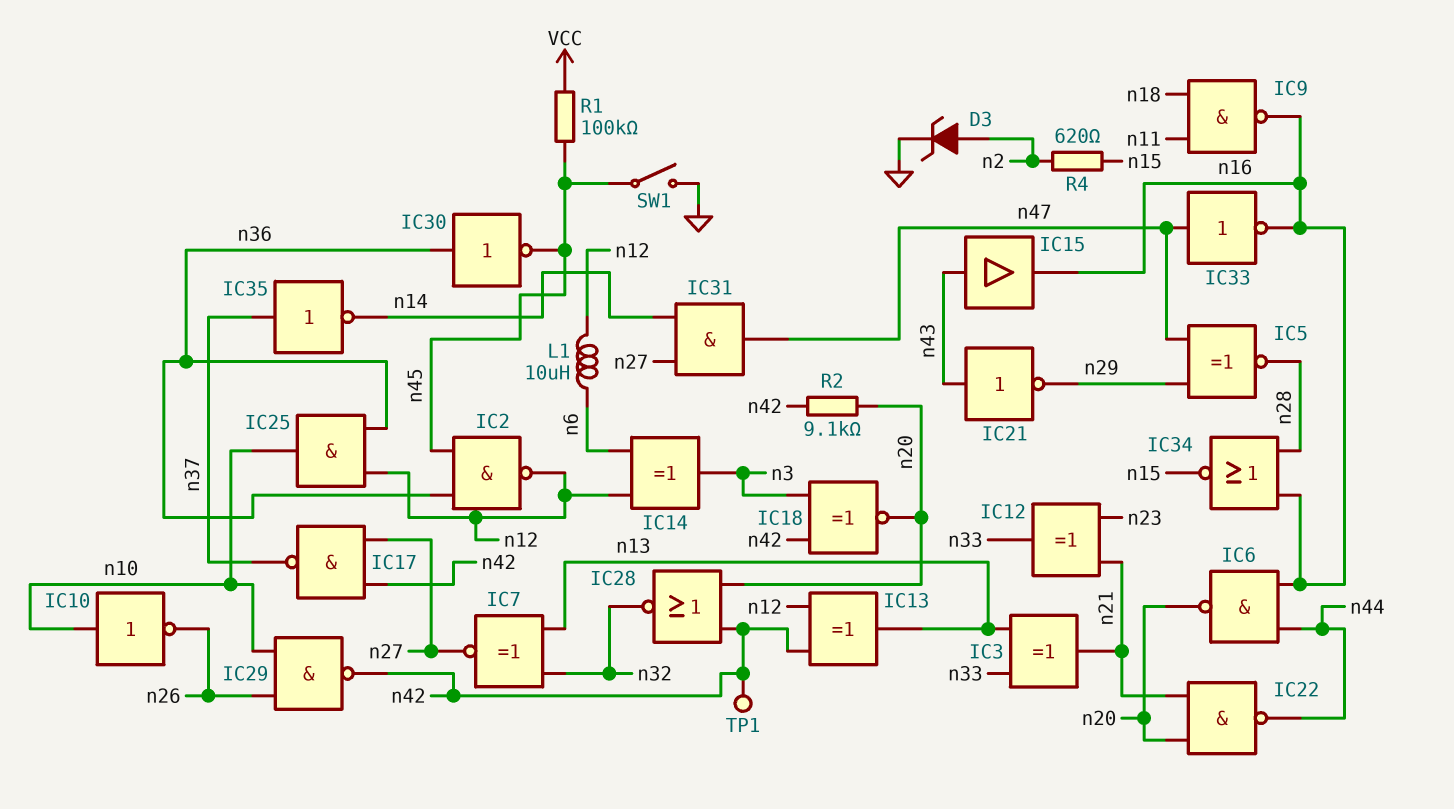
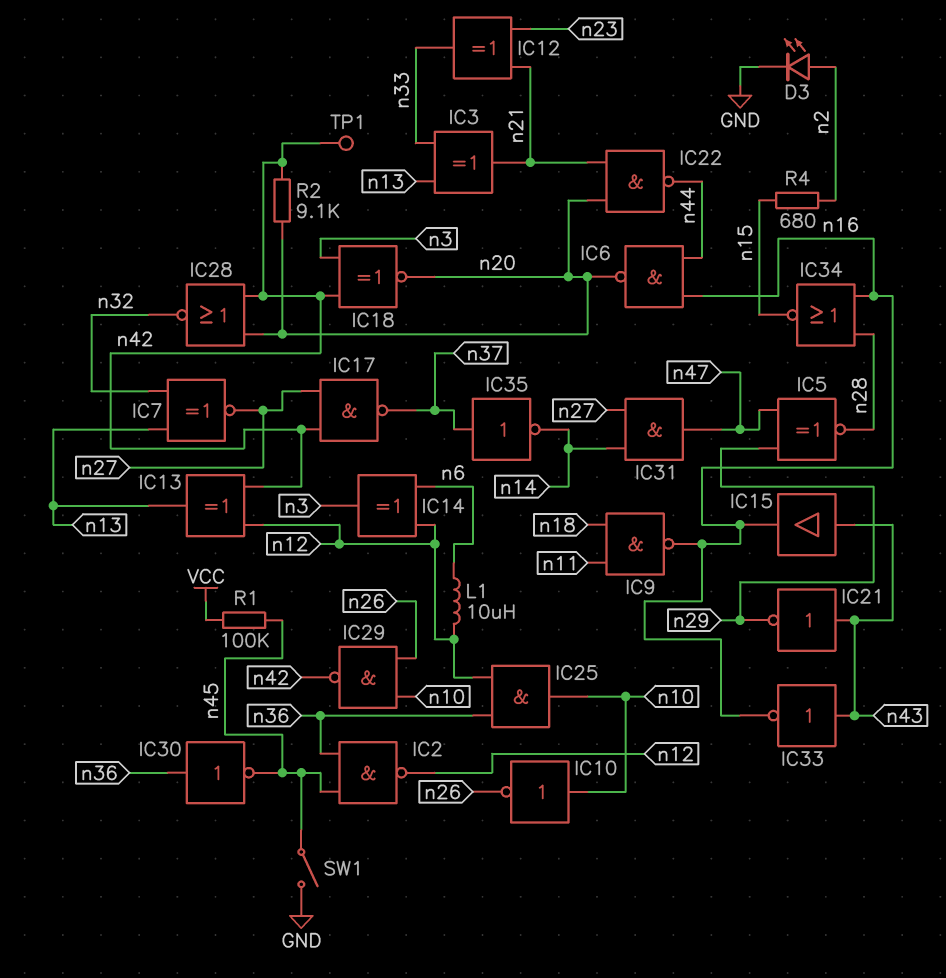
D3: zener (A n2, K GND) -> LED (A n2, K GND)
IC33: NOT (in n47, out n16) -> NOT (in n43, out n16)
R4: 620 (n2, n15) -> 680 (n2, n15)

